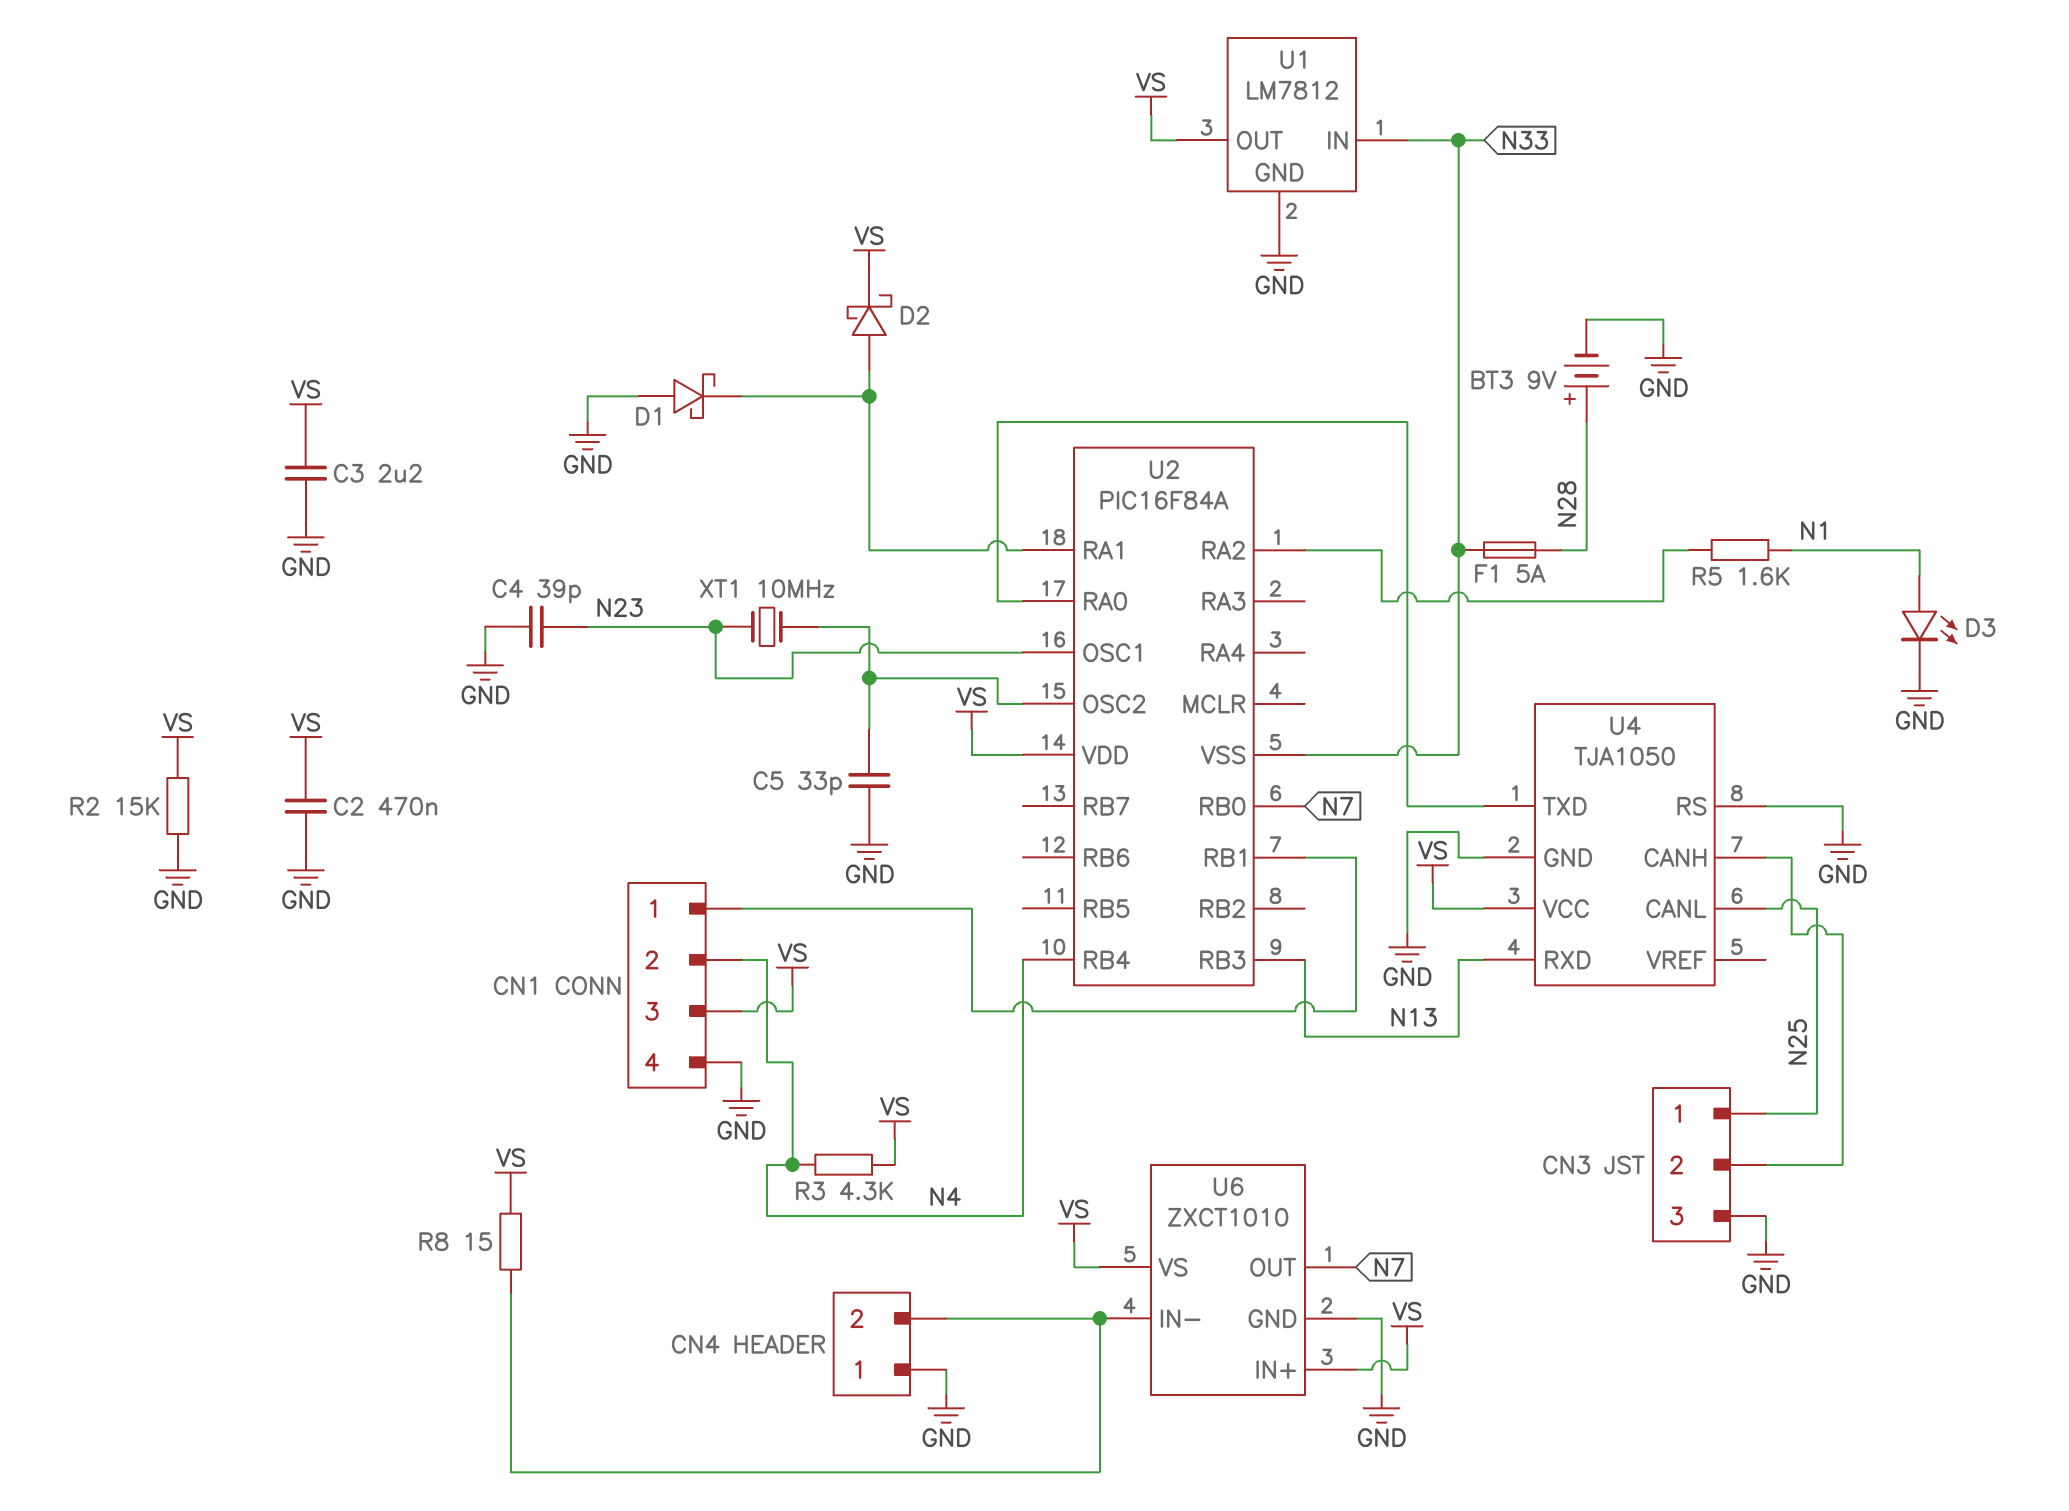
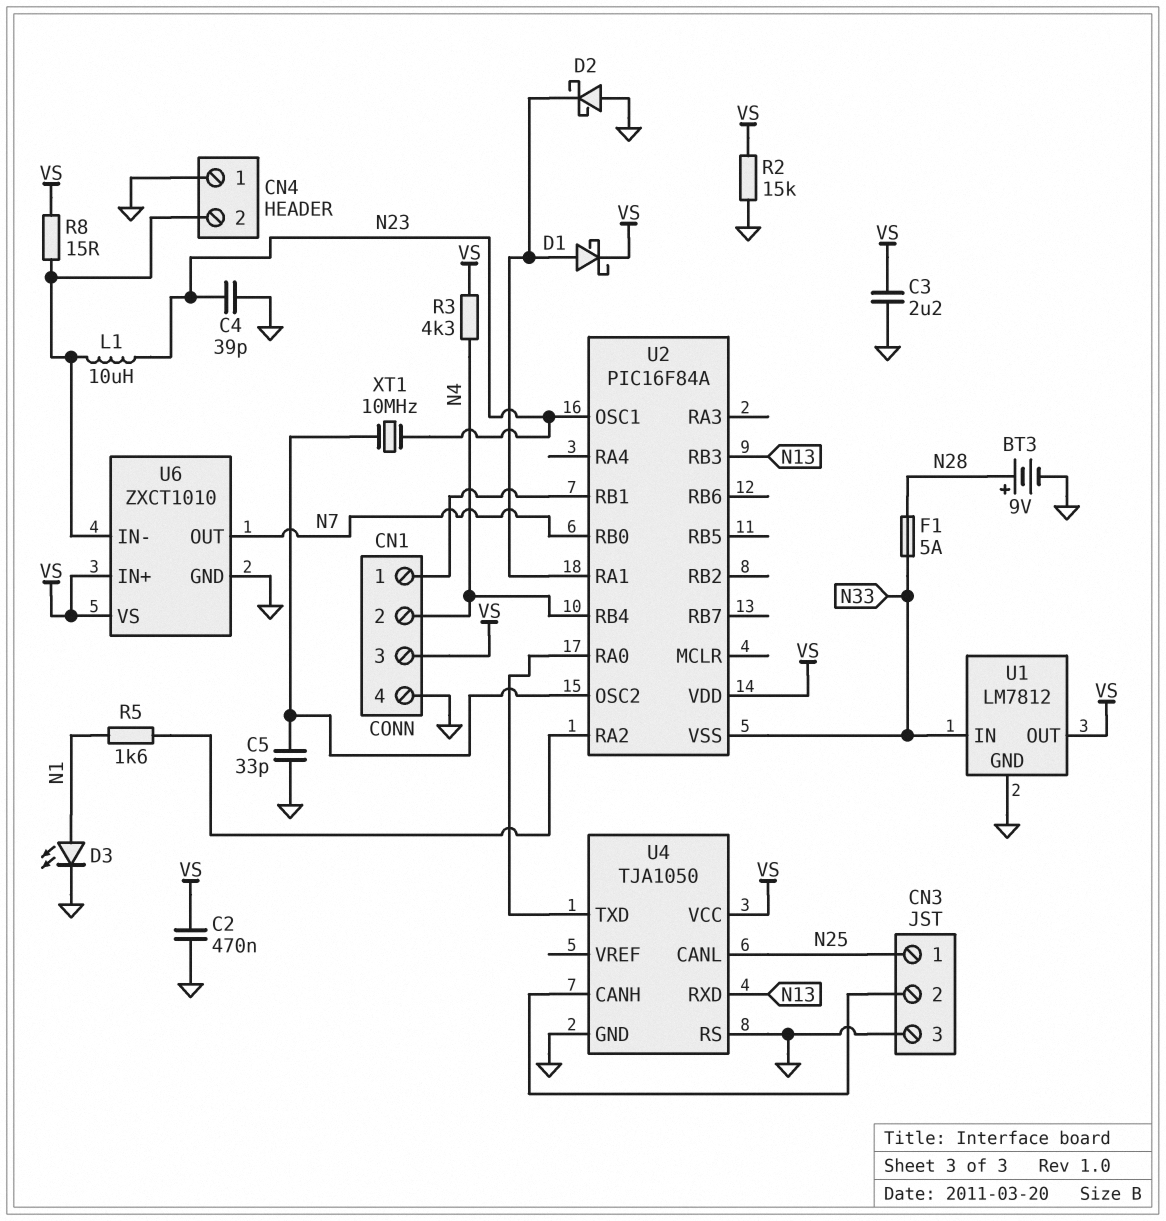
D1: schottky (A GND, K U2/RA1) -> schottky (A U2/RA1, K VS)
D2: schottky (A U2/RA1, K VS) -> schottky (A GND, K U2/RA1)
L1: none -> 10uH (CN4/2, N23)

